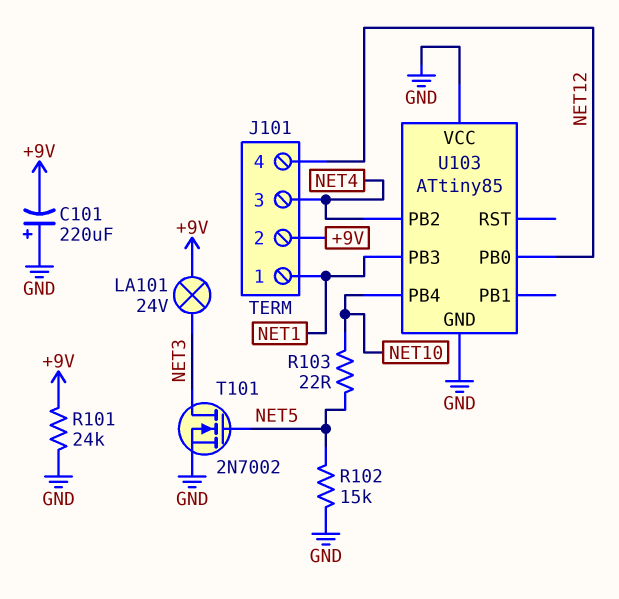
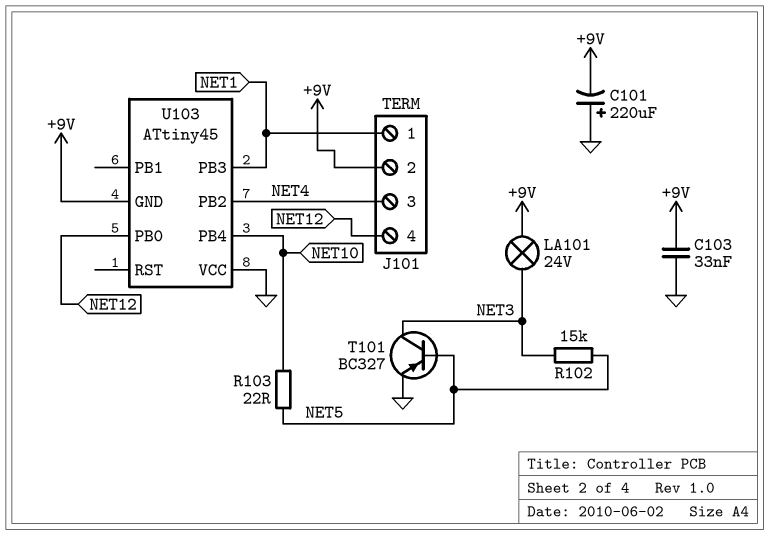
C103: none -> 33nF (+9V, GND)
R101: 24k (+9V, GND) -> none
R102: 15k (GND, NET5) -> 15k (NET3, NET5)
T101: NMOS 2N7002 (G NET5, D NET3, S GND) -> PNP BC327 (B NET5, C NET3, E GND)
U103: ATtiny85 -> ATtiny45
U103 pin GND: GND -> +9V

